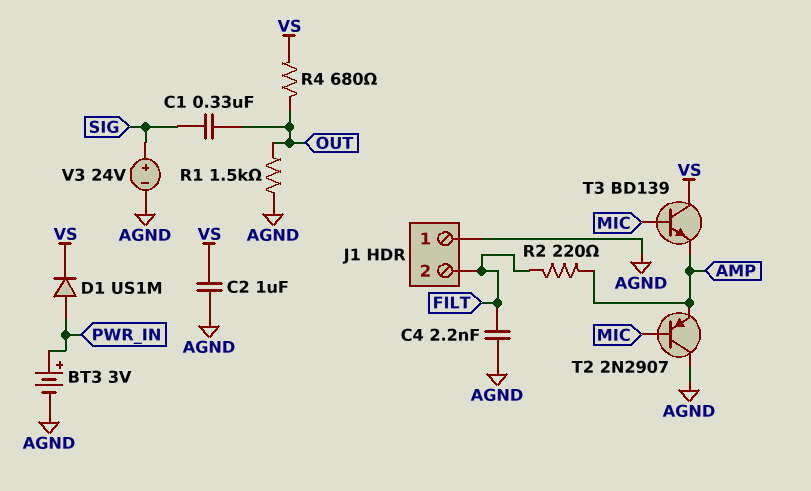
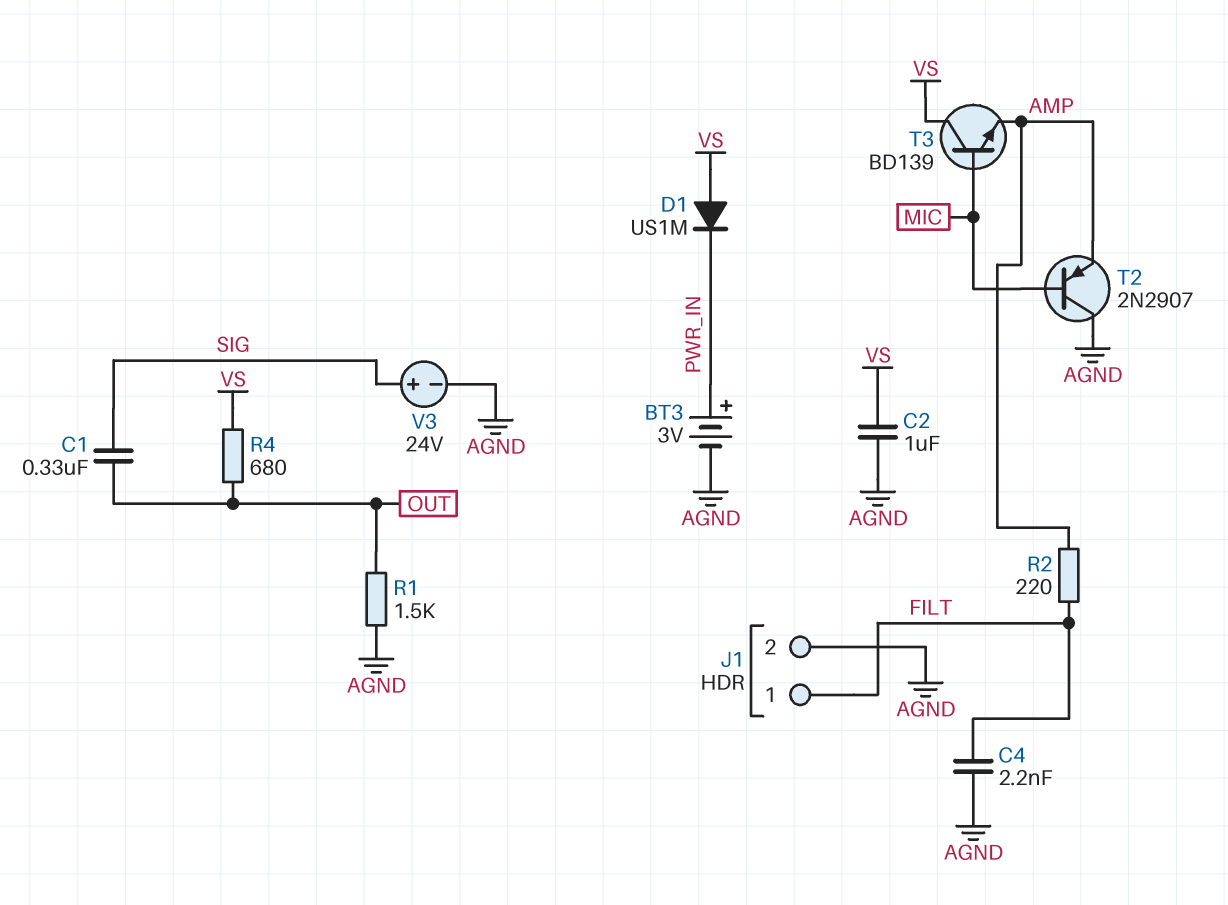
D1: diode US1M (A PWR_IN, K VS) -> diode US1M (A VS, K PWR_IN)
J1 pin 1: AGND -> FILT
J1 pin 2: FILT -> AGND

